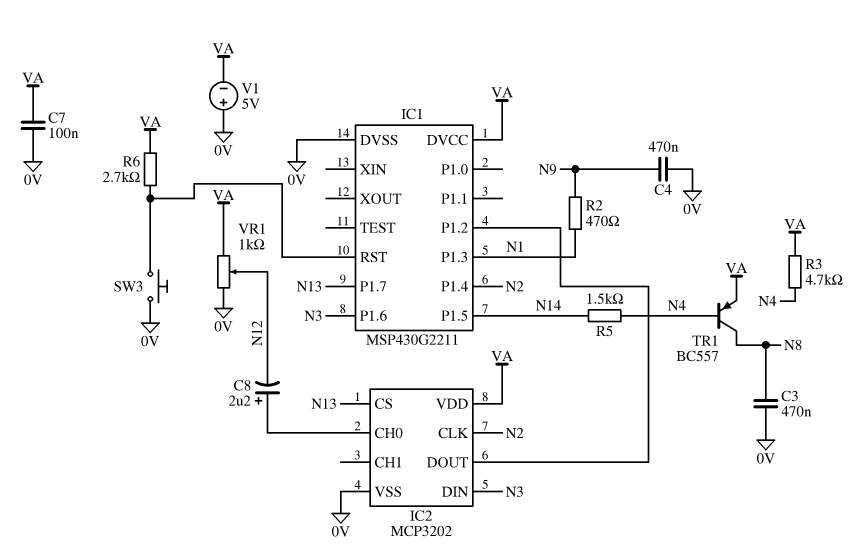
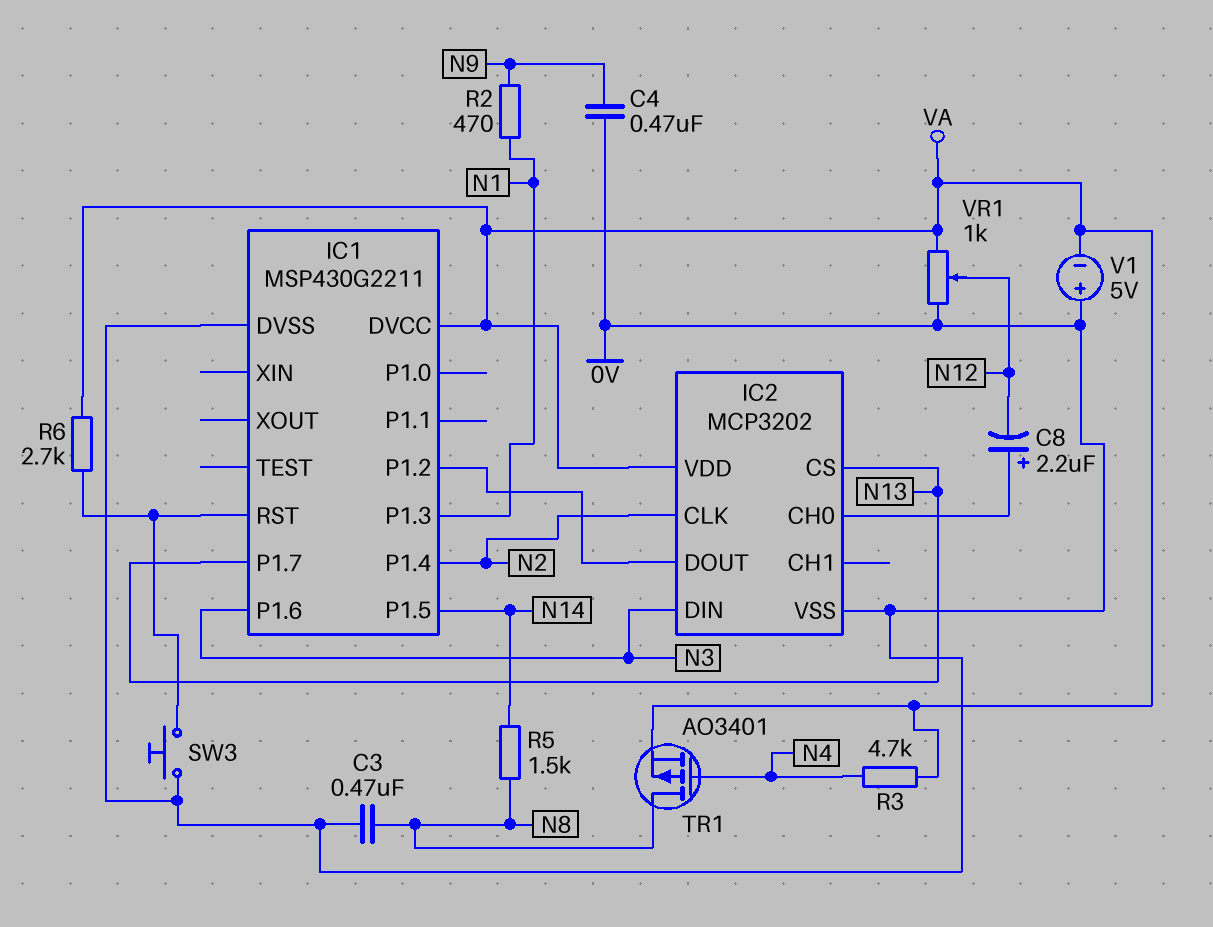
C7: 100nF (0V, VA) -> none
R5: 1.5k (N4, N14) -> 1.5k (N8, N14)
TR1: PNP BC557 (B N4, C N8, E VA) -> PMOS AO3401 (G N4, D N8, S VA)

